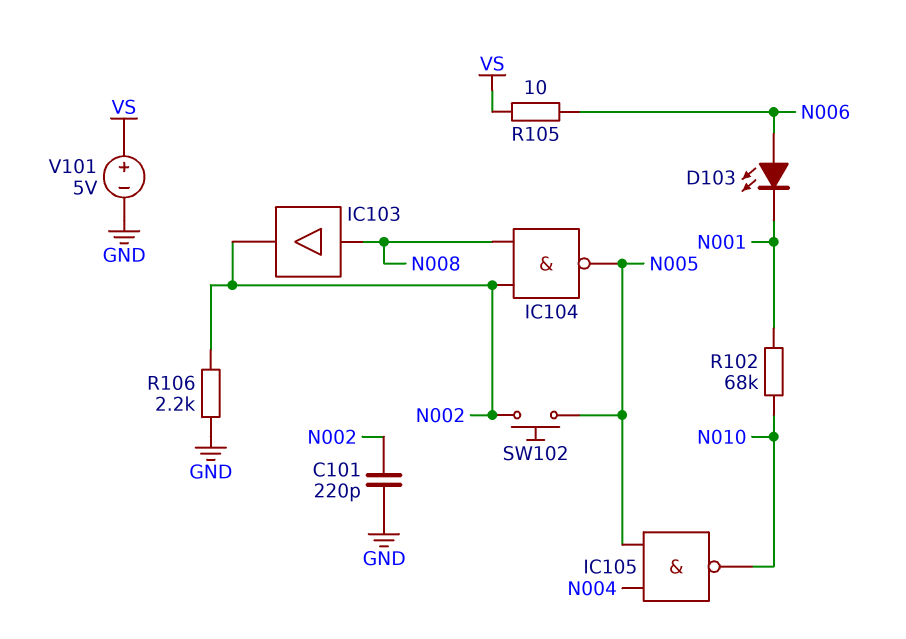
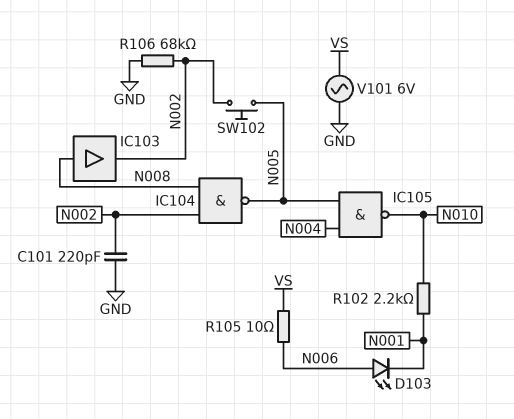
R102: 68k (N001, N010) -> 2.2k (N001, N010)
R106: 2.2k (GND, N002) -> 68k (GND, N002)
V101: 5V (plus VS, minus GND) -> AC 6V (GND, VS)

